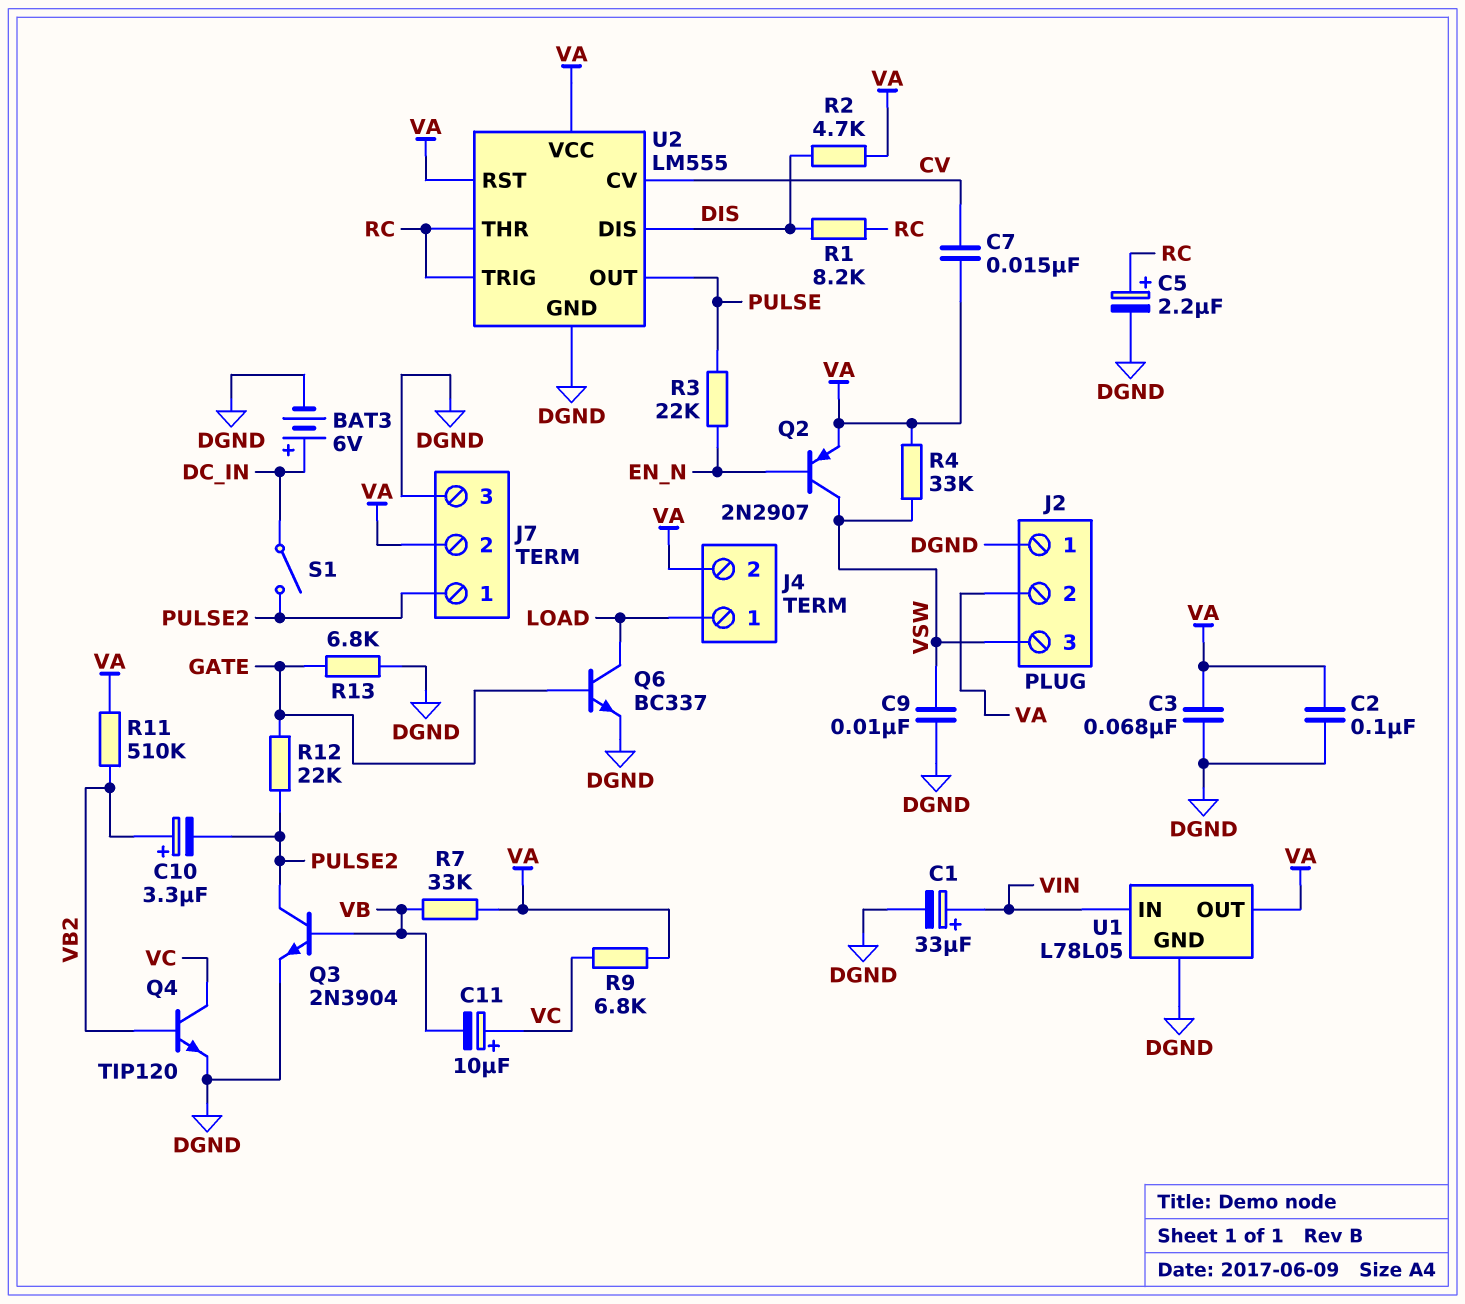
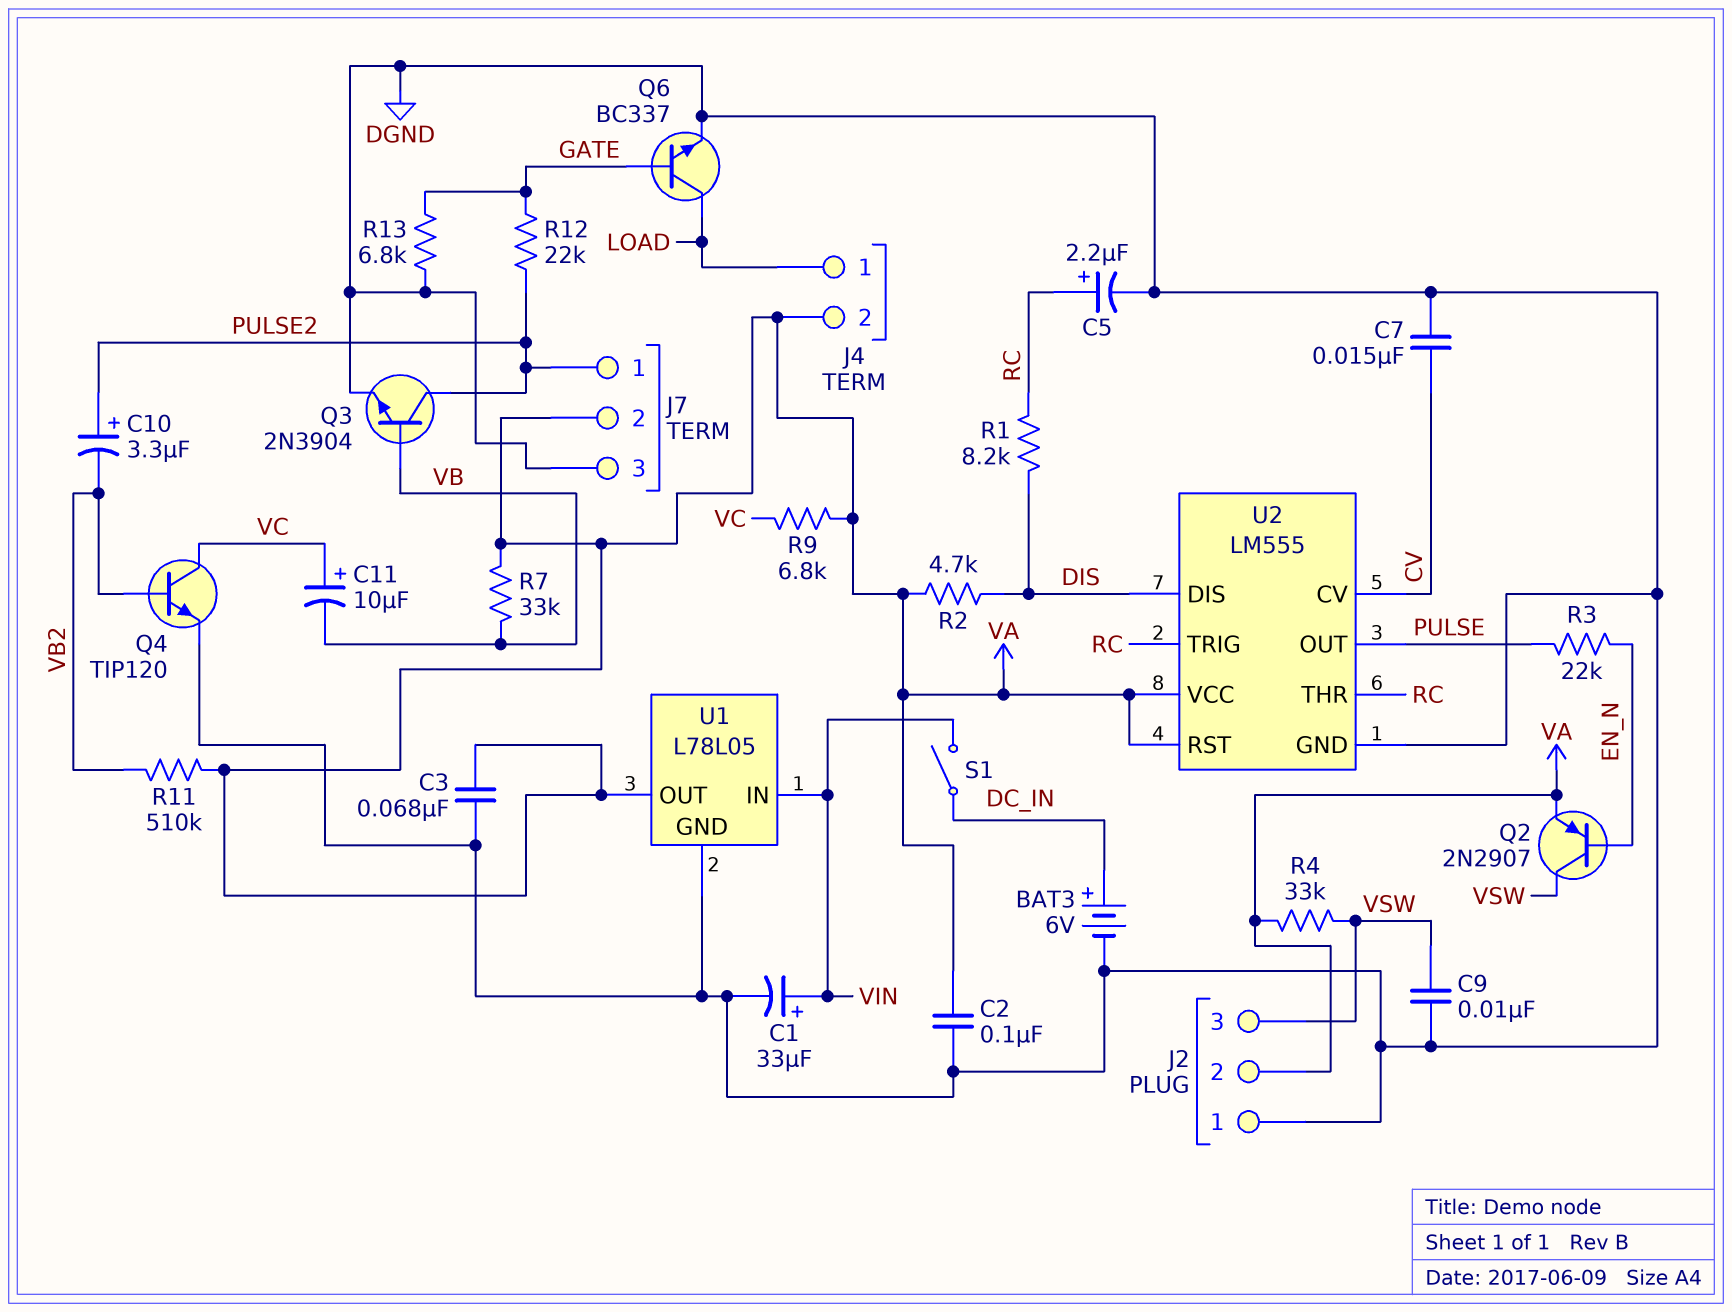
C7: 15nF (CV, VA) -> 15nF (CV, DGND)
C10: 3.3uF (plus VB2, minus PULSE2) -> 3.3uF (plus PULSE2, minus VB2)
S1: switch (DC_IN, PULSE2) -> switch (DC_IN, VIN)

